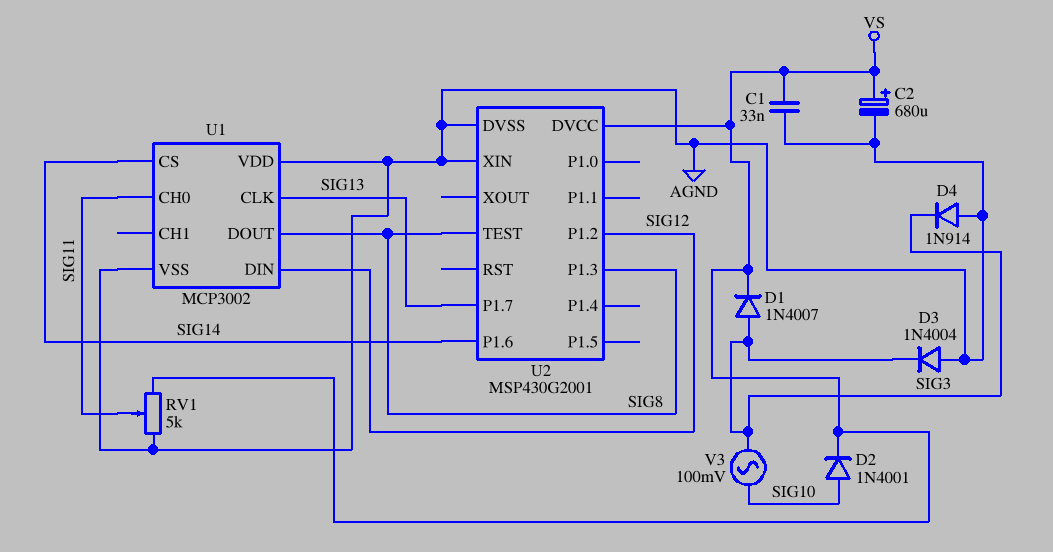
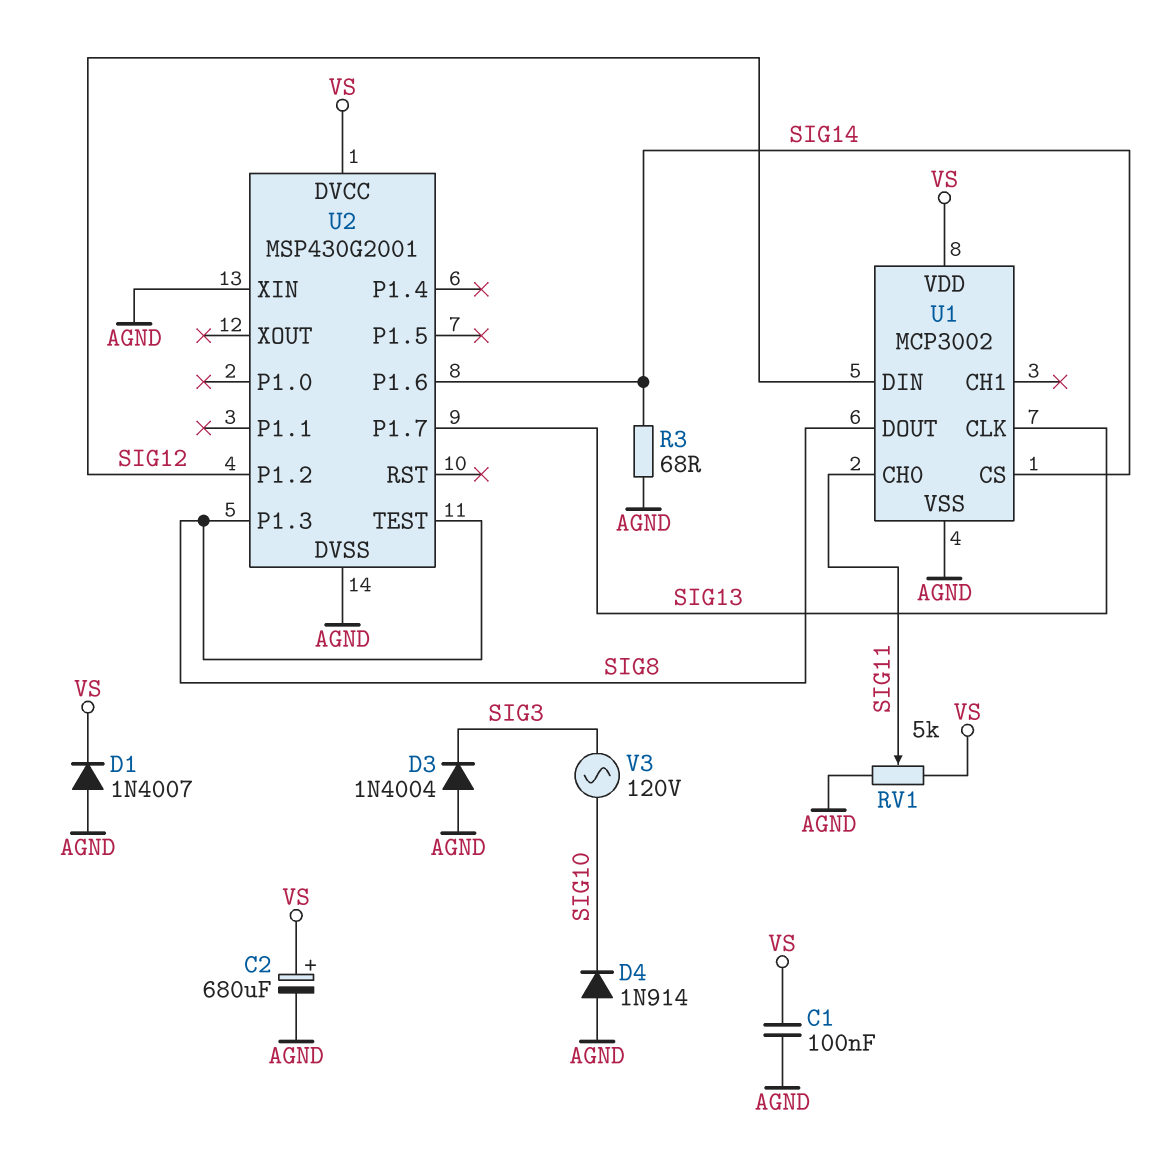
C1: 33nF (AGND, VS) -> 100nF (AGND, VS)
D1: diode 1N4007 (A SIG3, K VS) -> diode 1N4007 (A AGND, K VS)
D2: diode 1N4001 (A SIG10, K VS) -> none
D4: diode 1N914 (A AGND, K SIG3) -> diode 1N914 (A AGND, K SIG10)
R3: none -> 68 (AGND, SIG14)
U1 pin VDD: AGND -> VS
V3: AC 100mV (SIG3, SIG10) -> AC 120V (SIG3, SIG10)

